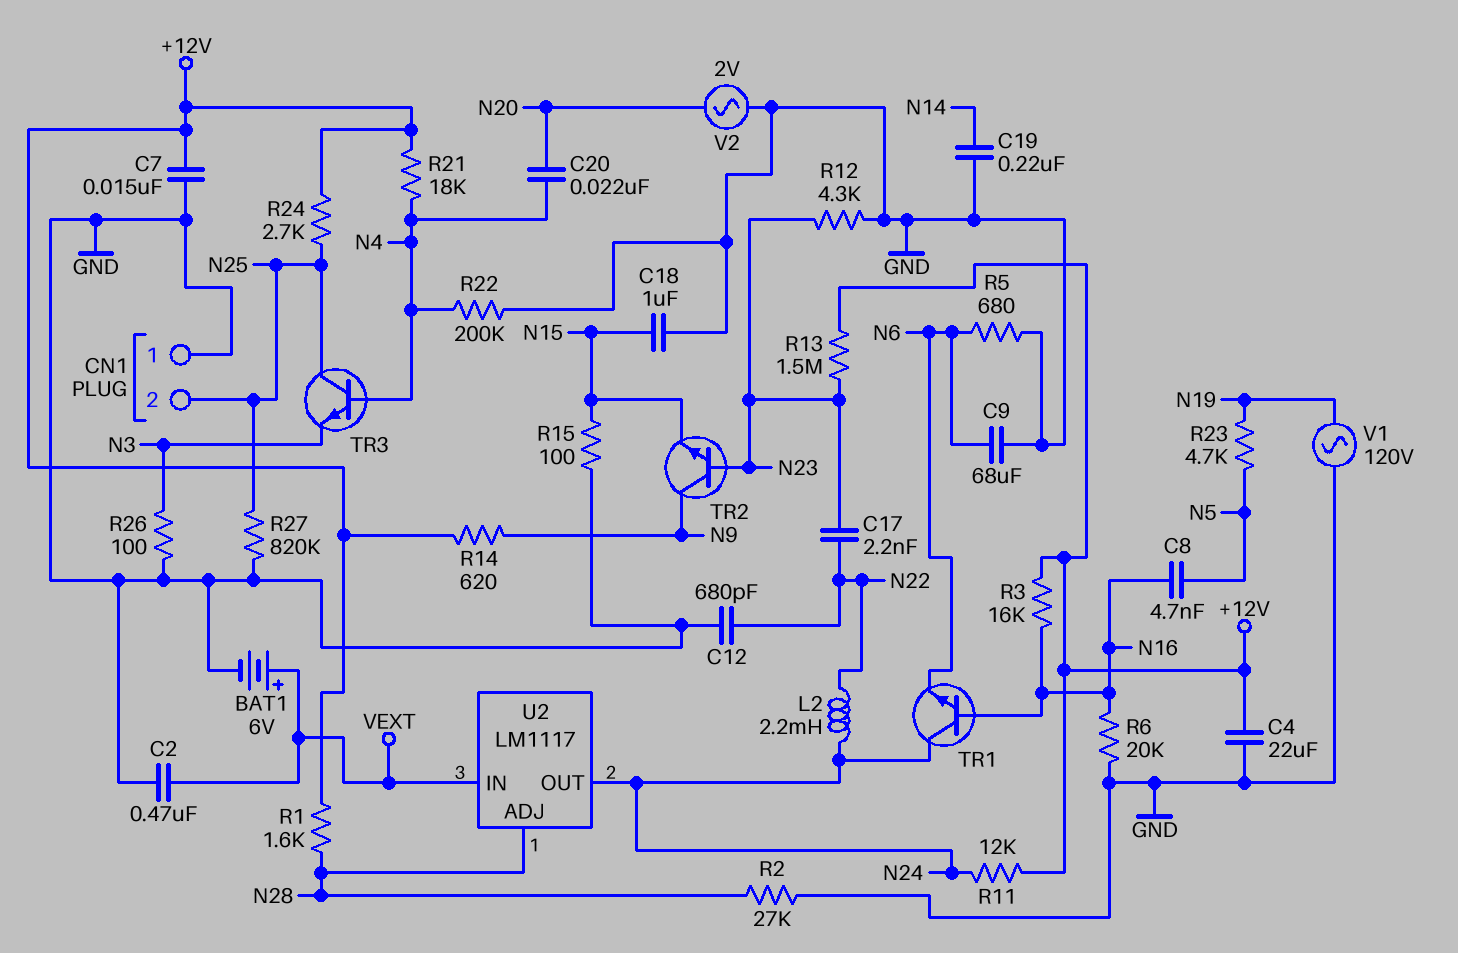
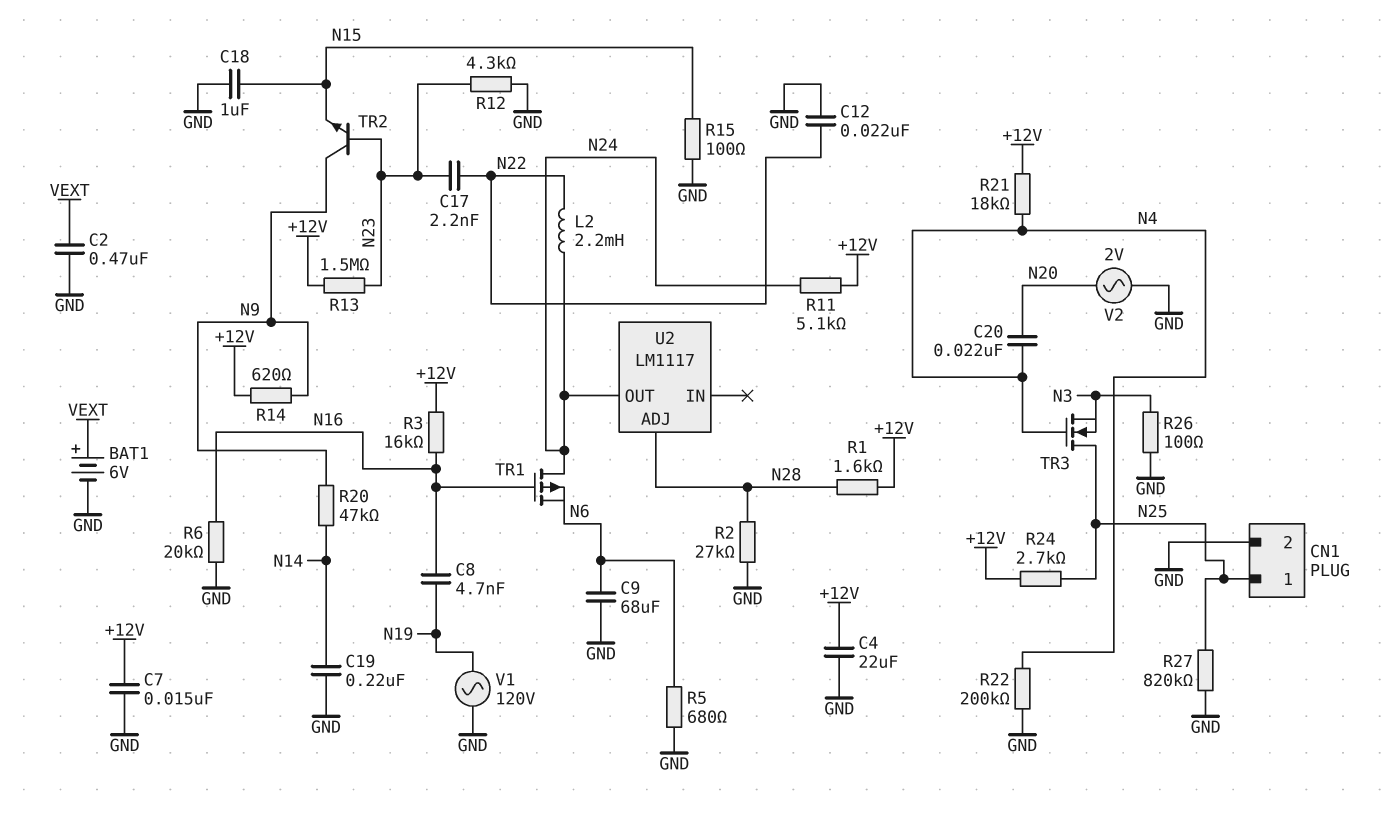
C8: 4.7nF (N5, N16) -> 4.7nF (N16, N19)
C12: 680pF (GND, N22) -> 22nF (GND, N22)
CN1 pin 1: GND -> N25
CN1 pin 2: N25 -> GND
R11: 12k (+12V, N24) -> 5.1k (+12V, N24)
R20: none -> 47k (N9, N14)
R23: 4.7k (N5, N19) -> none
TR1: NPN (B N16, C N24, E N6) -> PMOS (G N16, D N24, S N6)
TR3: NPN (B N4, C N25, E N3) -> NMOS (G N4, D N25, S N3)
U2 pin IN: VEXT -> none

